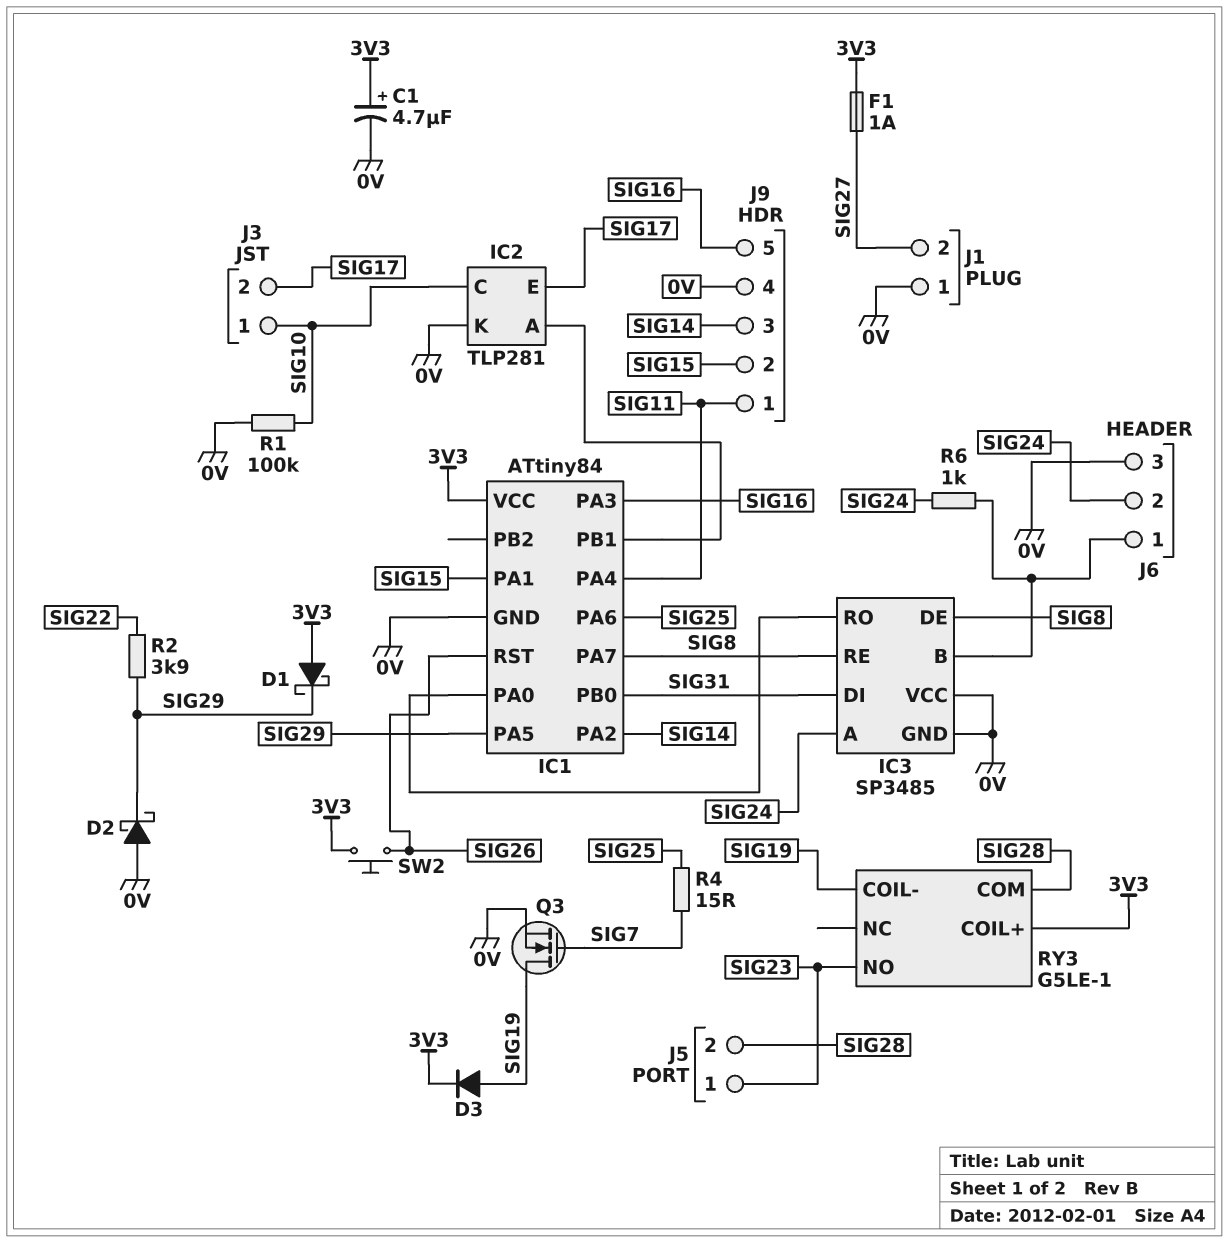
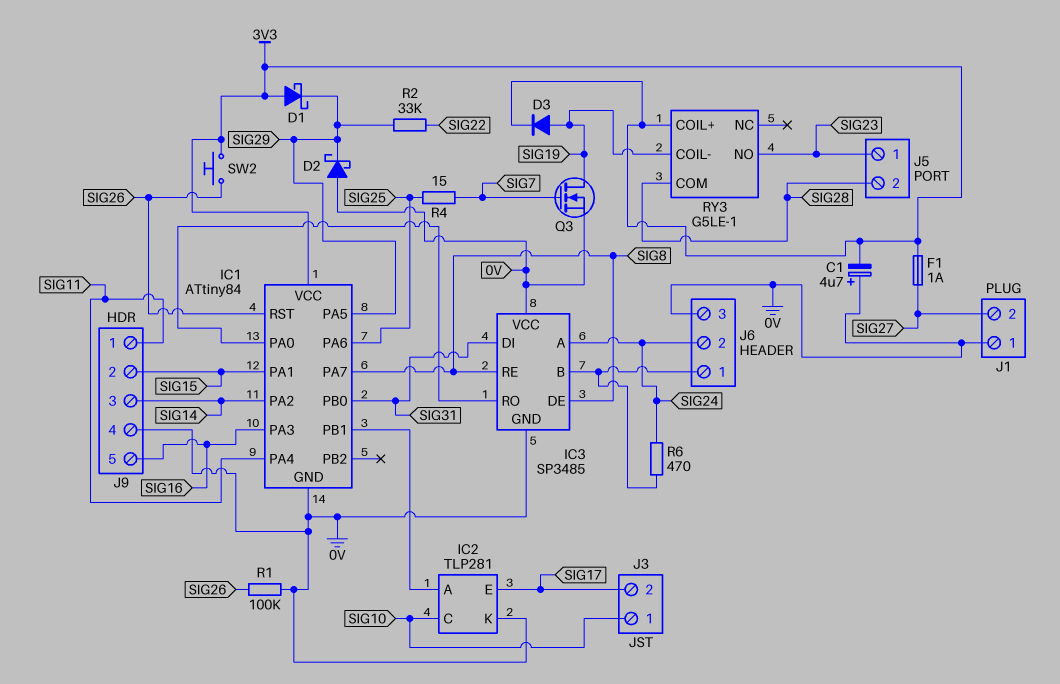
C1: 4.7uF (plus 3V3, minus 0V) -> 4.7uF (plus 0V, minus 3V3)
R1: 100k (0V, SIG10) -> 100k (0V, SIG26)
R2: 3.9k (SIG22, SIG29) -> 33k (SIG22, SIG29)
R6: 1k (IC3/B, SIG24) -> 470 (IC3/B, SIG24)

